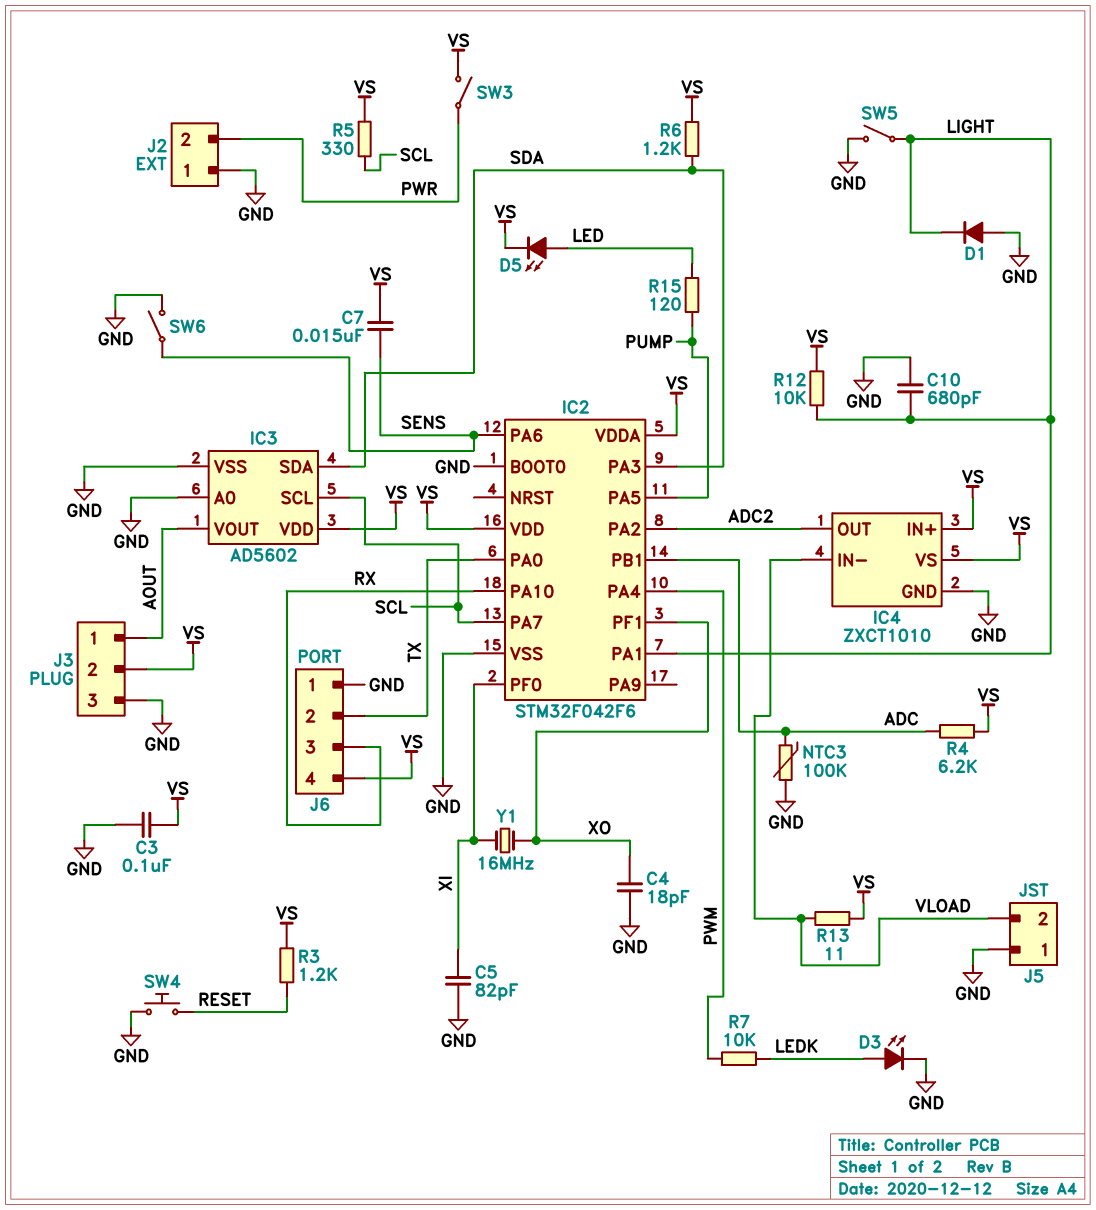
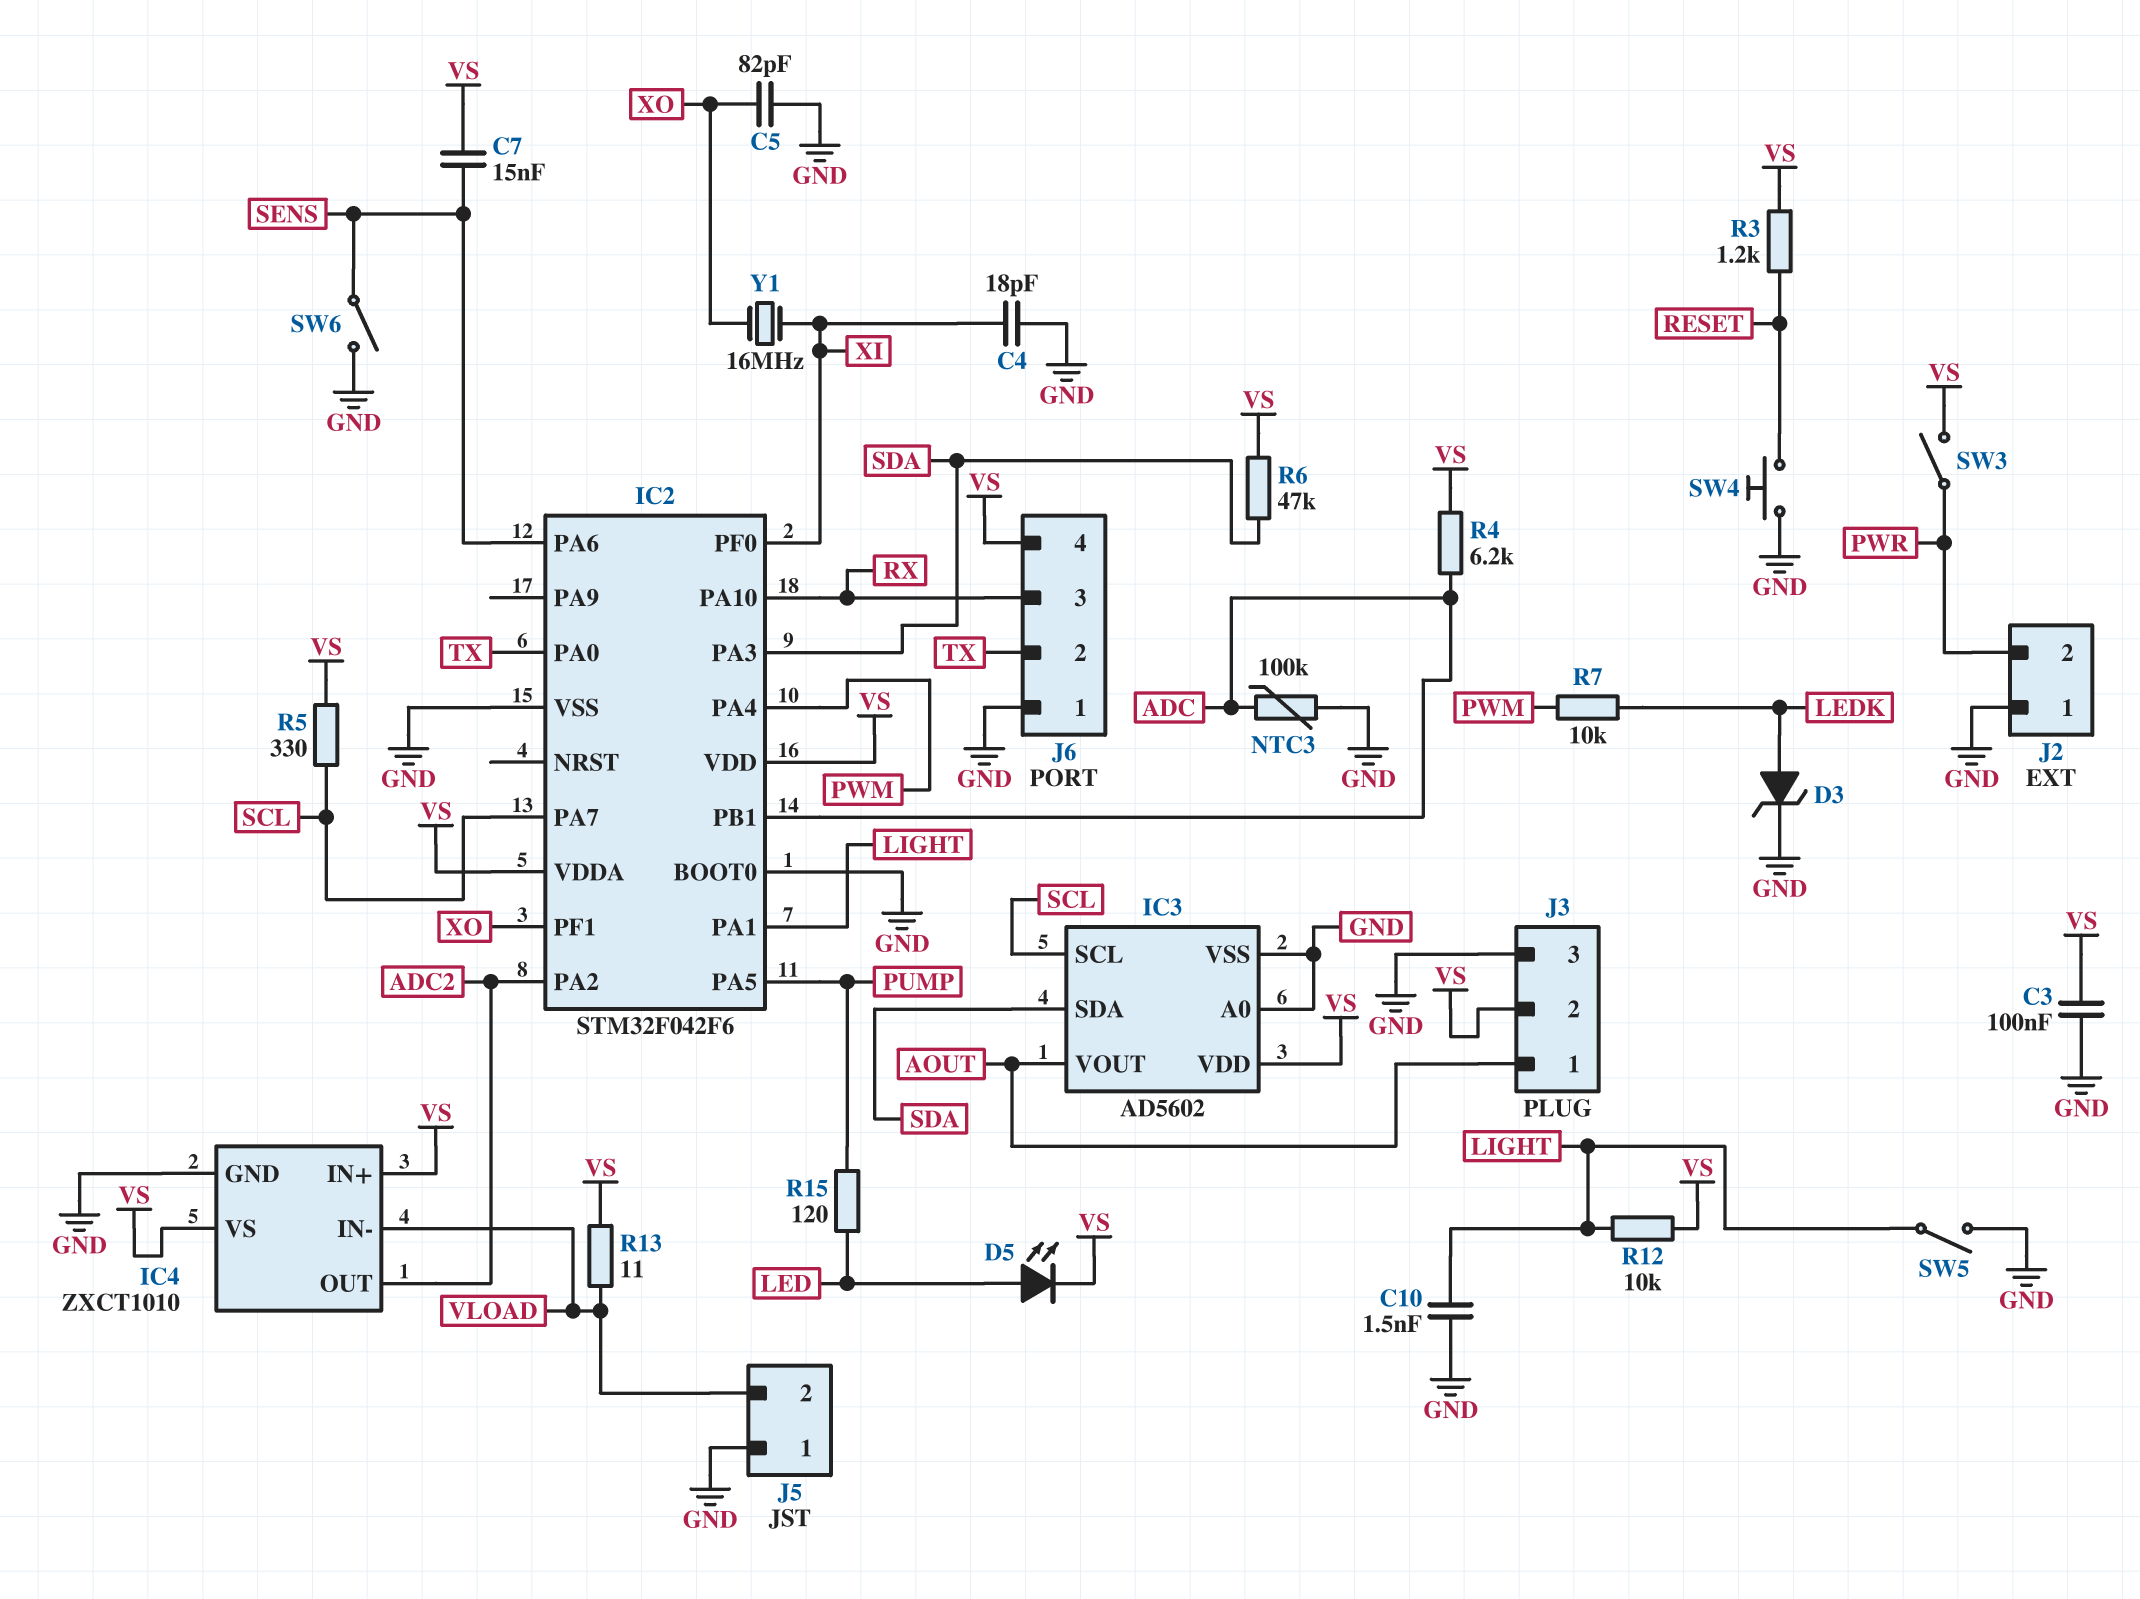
C4: 18pF (GND, XO) -> 18pF (GND, XI)
C5: 82pF (GND, XI) -> 82pF (GND, XO)
C10: 680pF (GND, LIGHT) -> 1.5nF (GND, LIGHT)
D1: diode (A GND, K LIGHT) -> none
D3: LED (A LEDK, K GND) -> zener (A LEDK, K GND)
R6: 1.2k (SDA, VS) -> 47k (SDA, VS)

